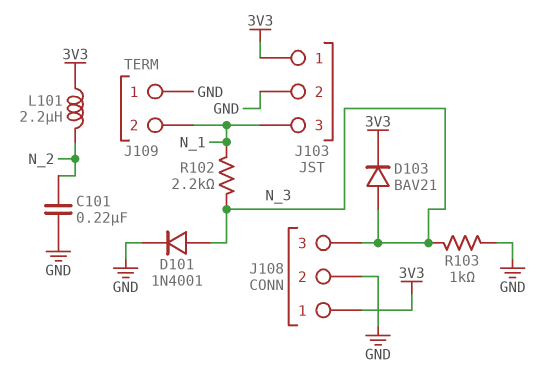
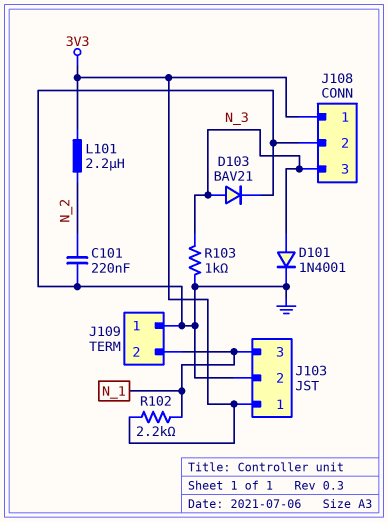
D103: diode BAV21 (A N_3, K 3V3) -> diode BAV21 (A N_3, K GND)
R102: 2.2k (N_1, N_3) -> 2.2k (3V3, N_1)

